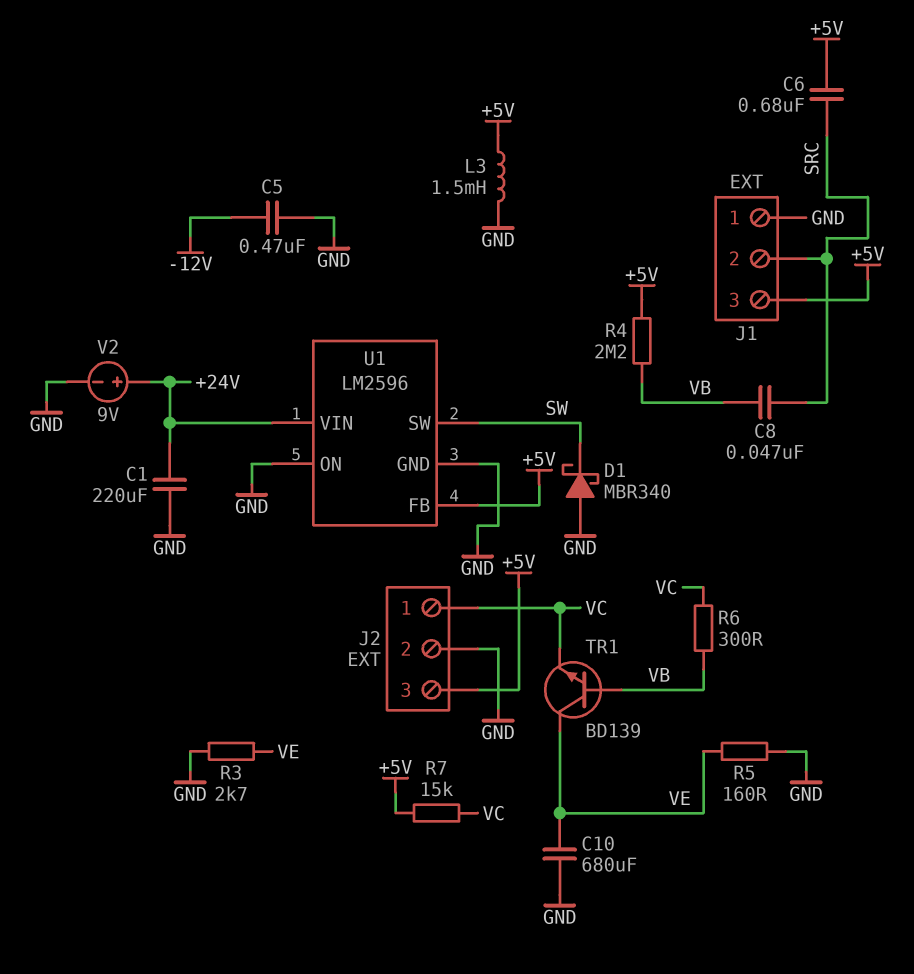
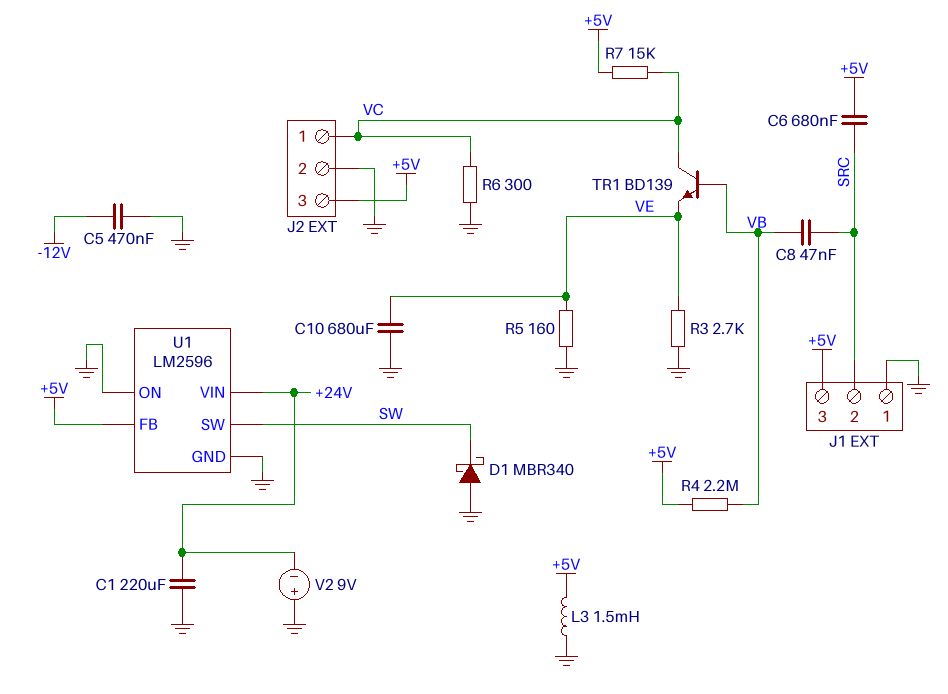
R6: 300 (VB, VC) -> 300 (GND, VC)
TR1: NPN BD139 (B VB, C VE, E VC) -> NPN BD139 (B VB, C VC, E VE)
V2: 9V (plus +24V, minus GND) -> 9V (plus GND, minus +24V)

